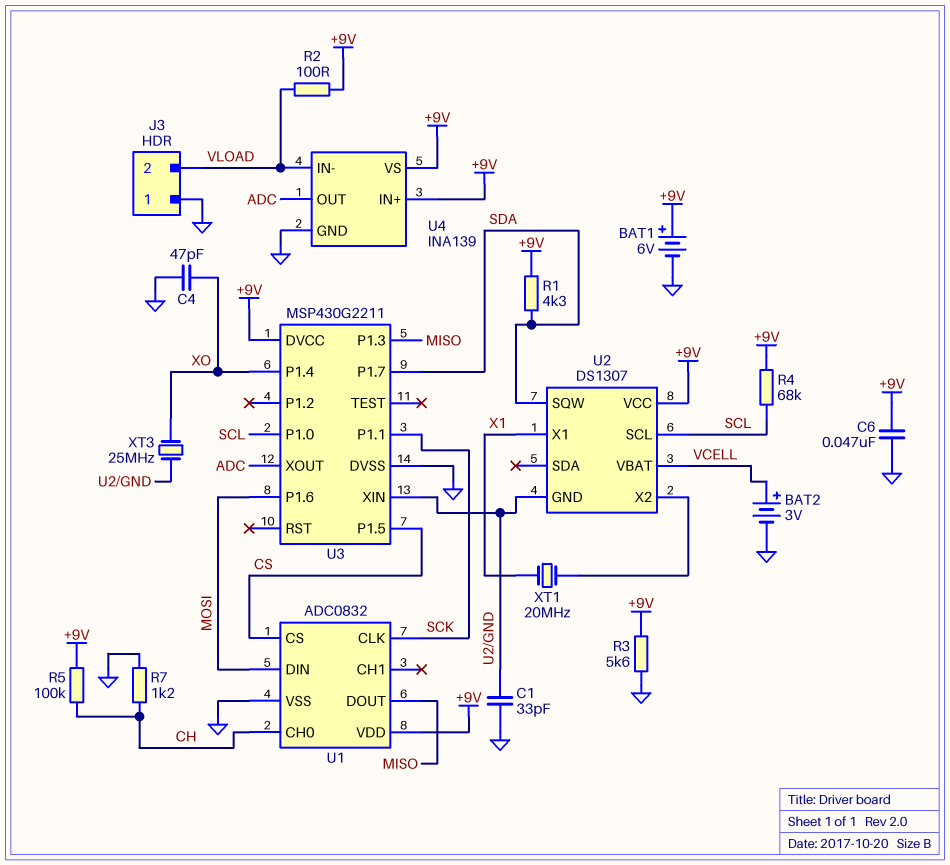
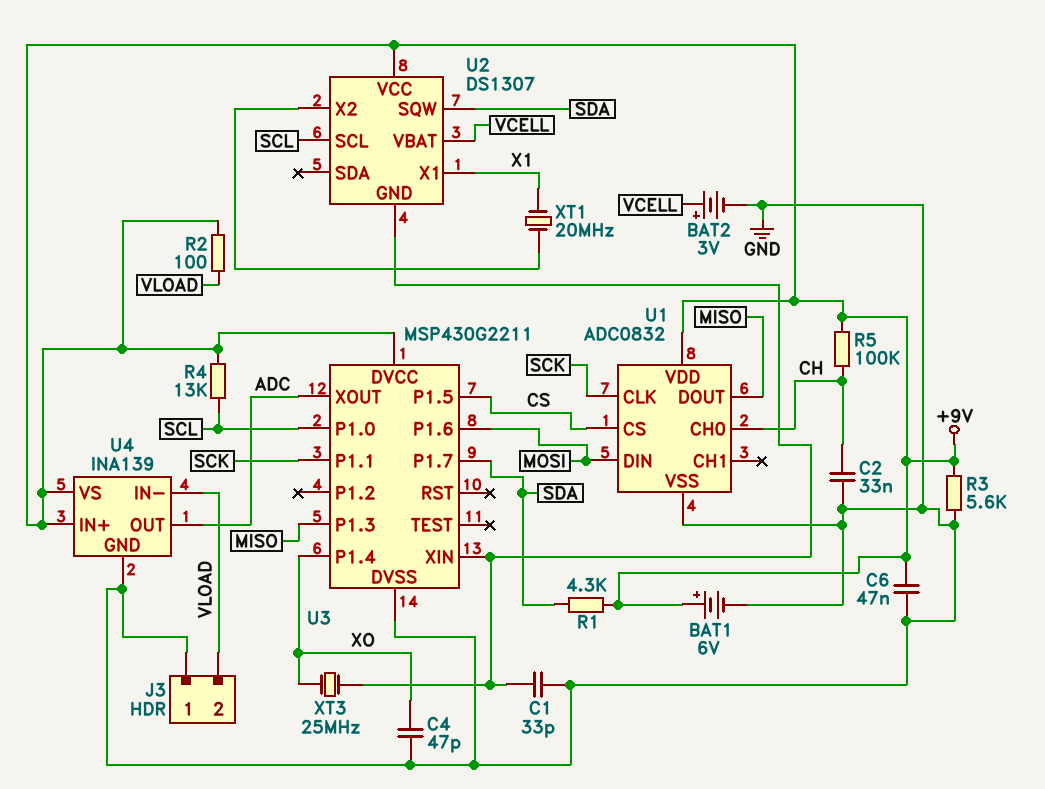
C2: none -> 33nF (CH, GND)
R4: 68k (+9V, SCL) -> 13k (+9V, SCL)
R7: 1.2k (CH, GND) -> none

